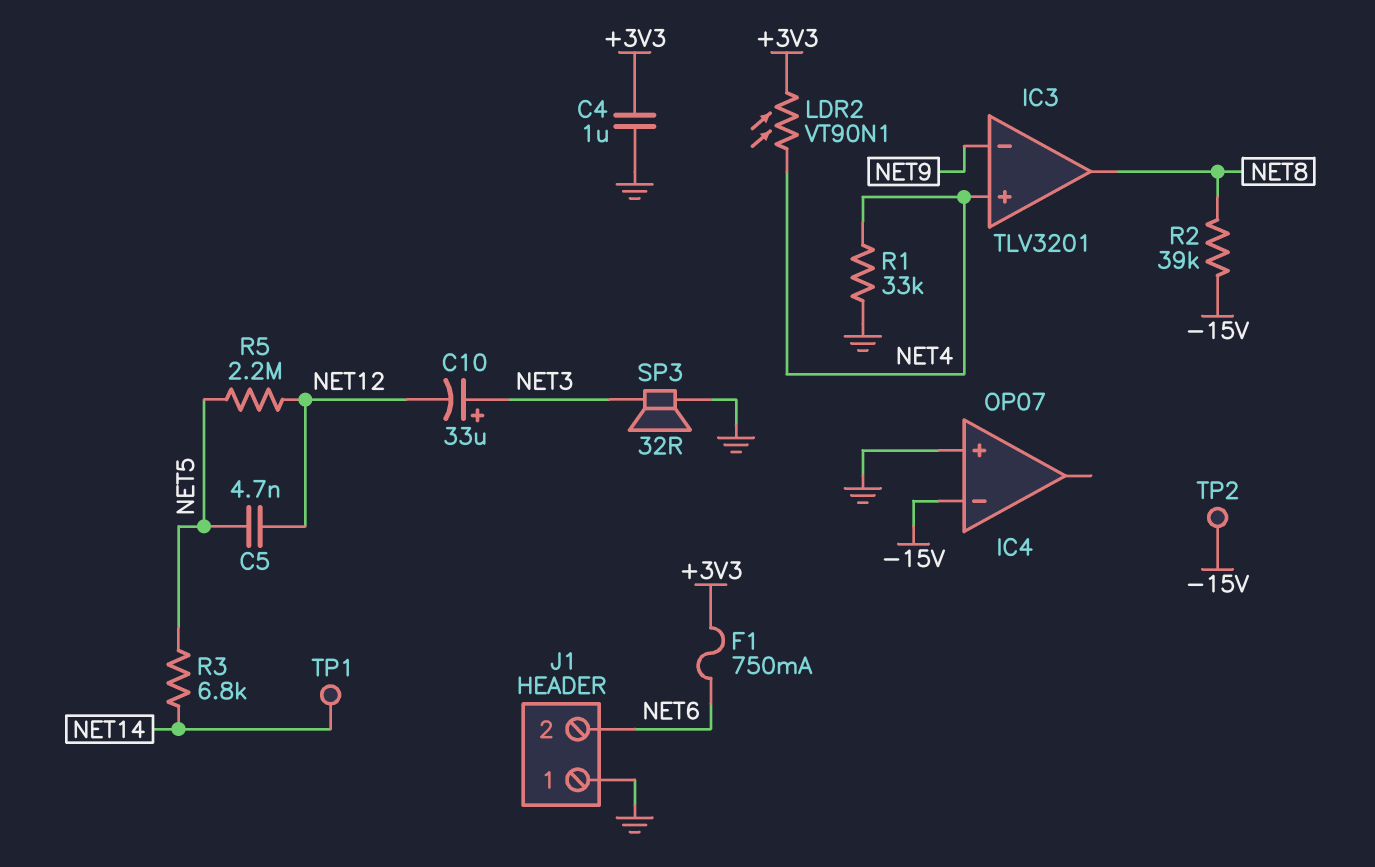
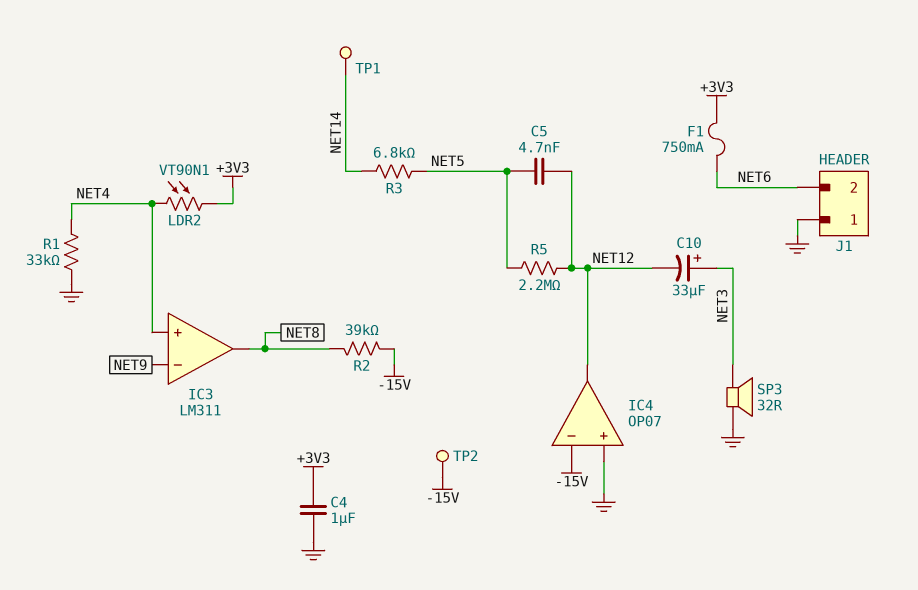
IC3: TLV3201 -> LM311
IC4 pin out: none -> NET12

